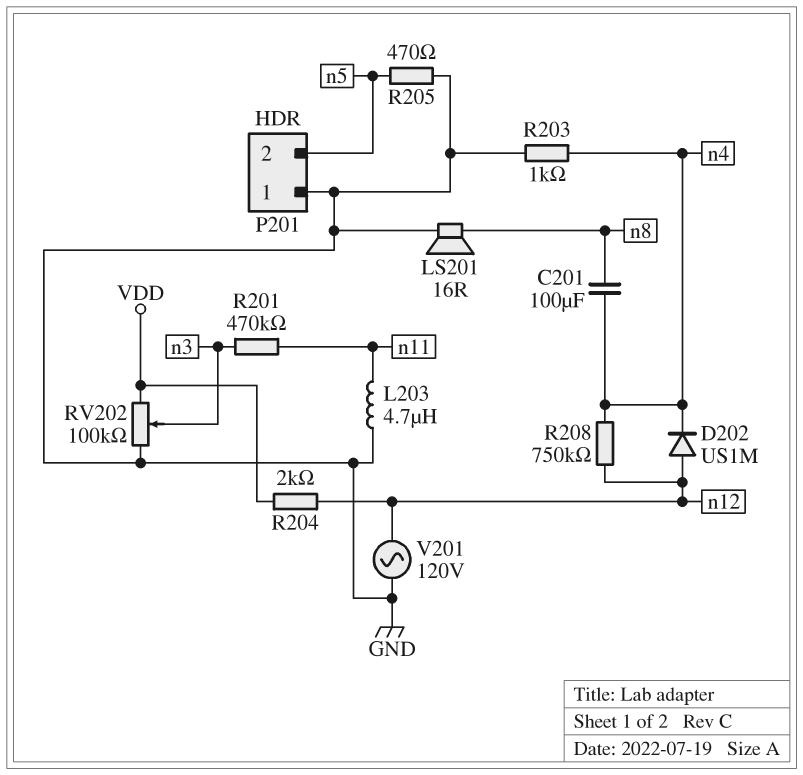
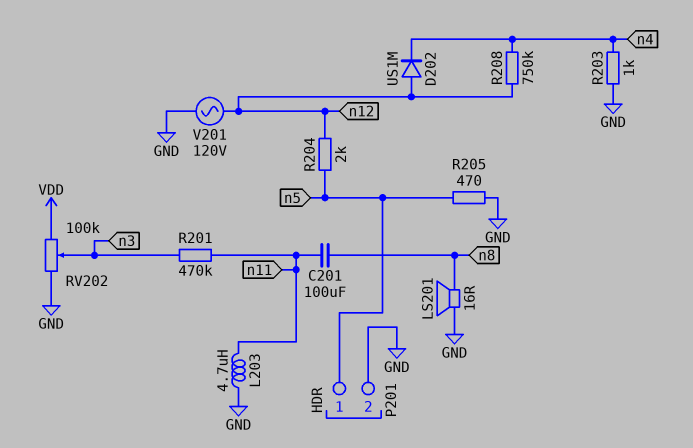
C201: 100uF (n4, n8) -> 100uF (n8, n11)
P201 pin 1: GND -> n5
P201 pin 2: n5 -> GND
R204: 2k (VDD, n12) -> 2k (n5, n12)

